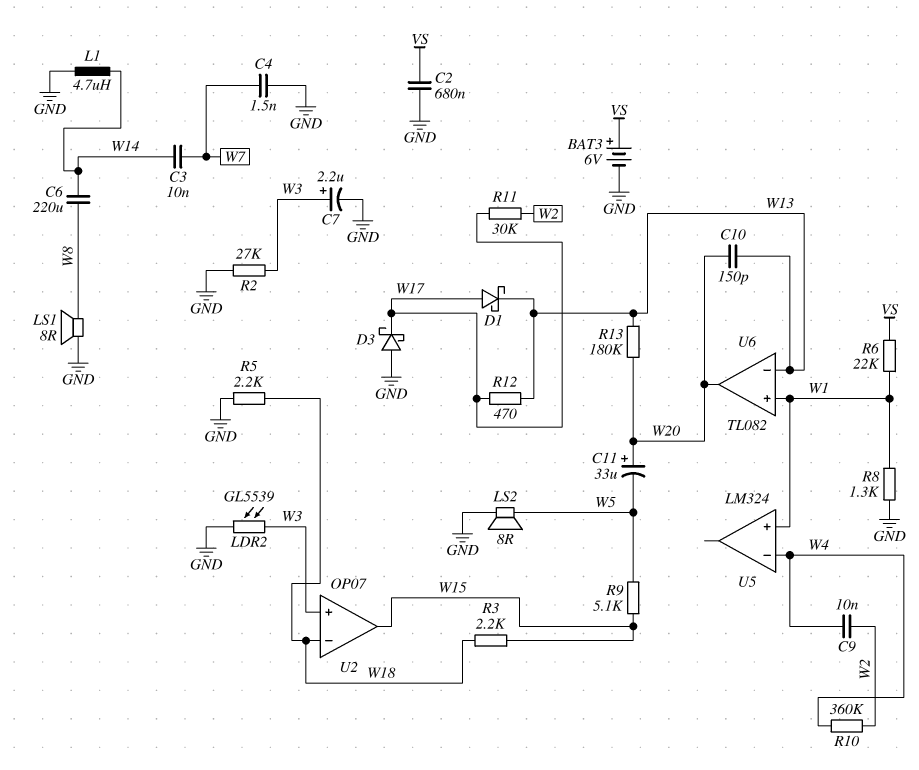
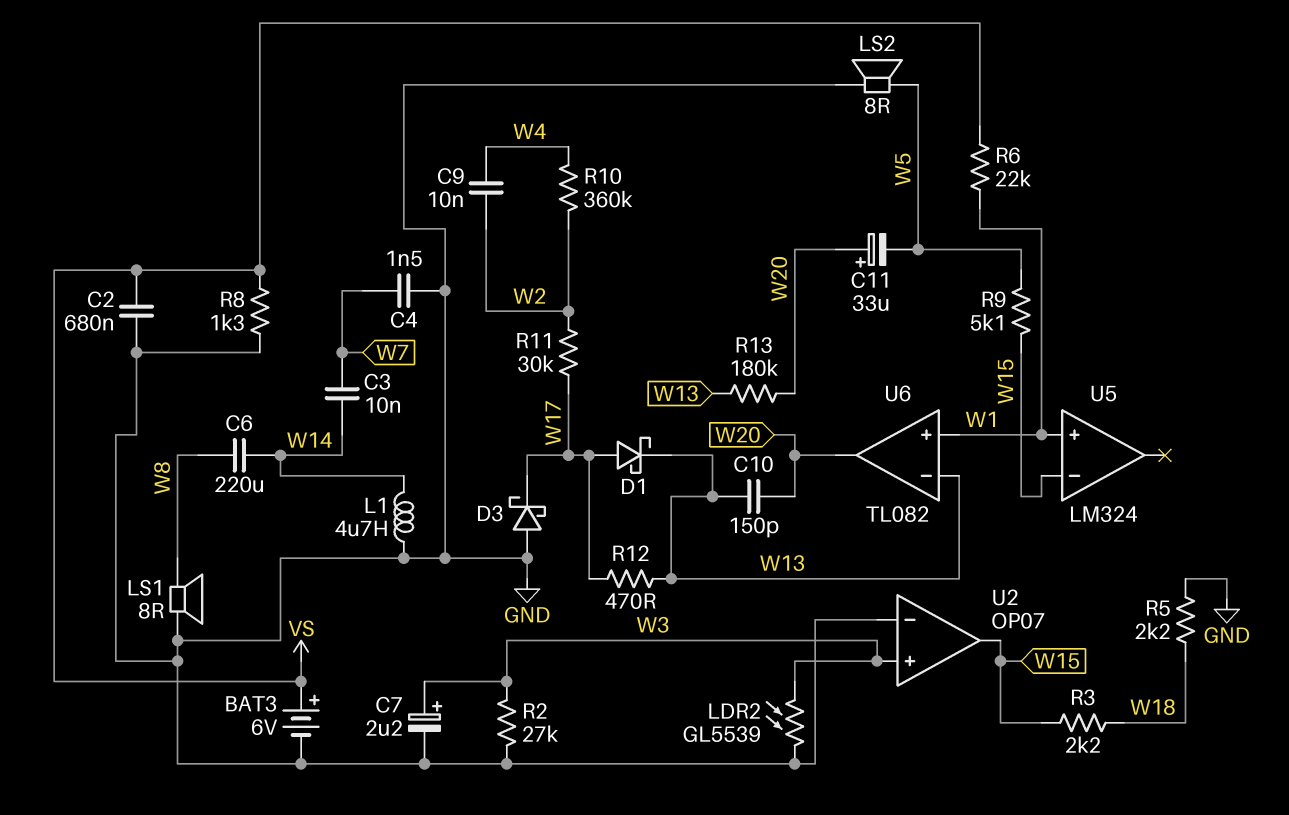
R8: 1.3k (GND, W1) -> 1.3k (GND, VS)
U2 pin in-: W18 -> GND
U5 pin in-: W4 -> W15

